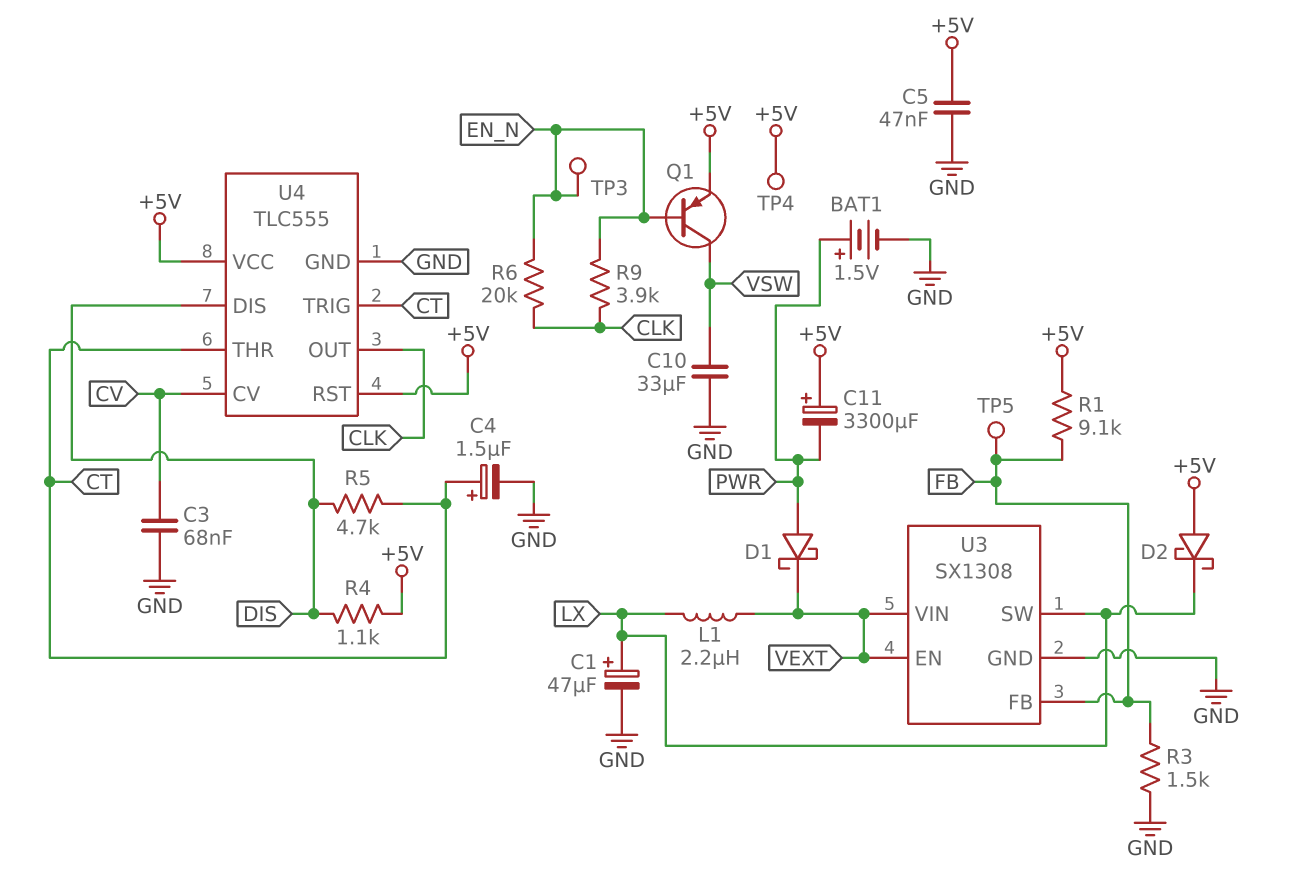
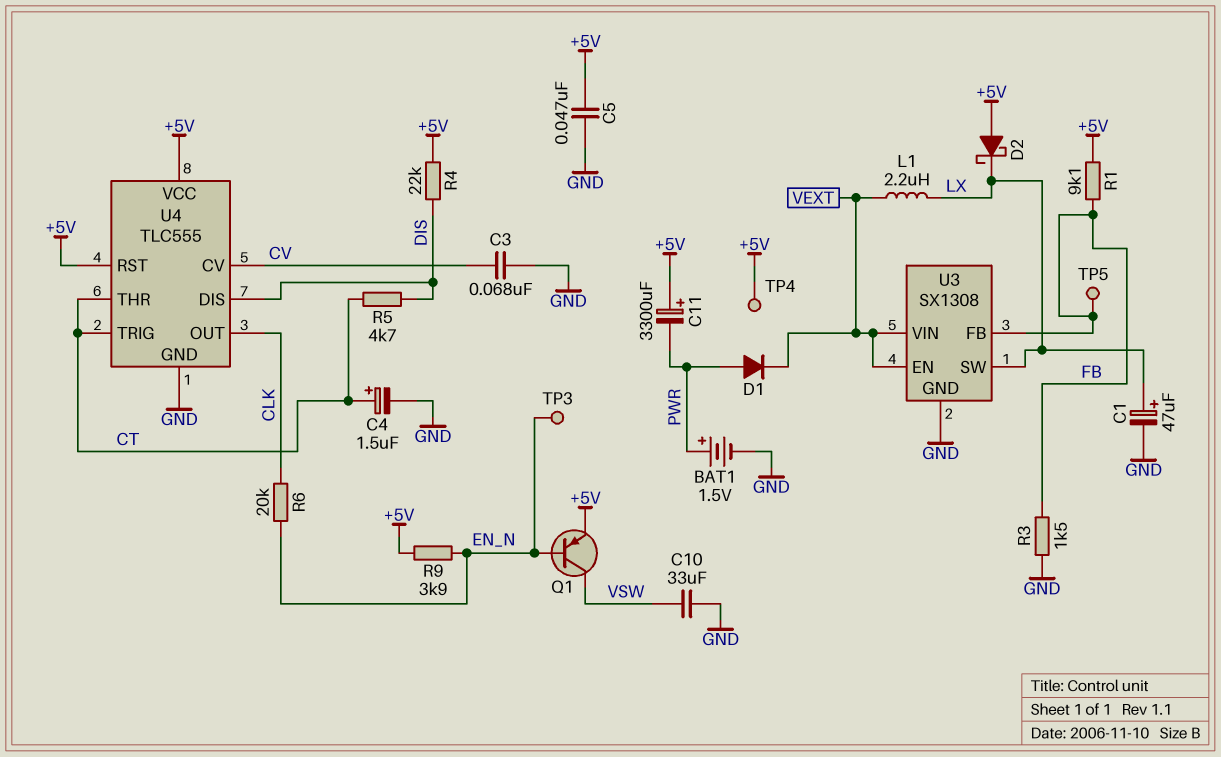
D1: schottky (A PWR, K VEXT) -> diode (A PWR, K VEXT)
R4: 1.1k (+5V, DIS) -> 22k (+5V, DIS)
R9: 3.9k (CLK, EN_N) -> 3.9k (+5V, EN_N)

